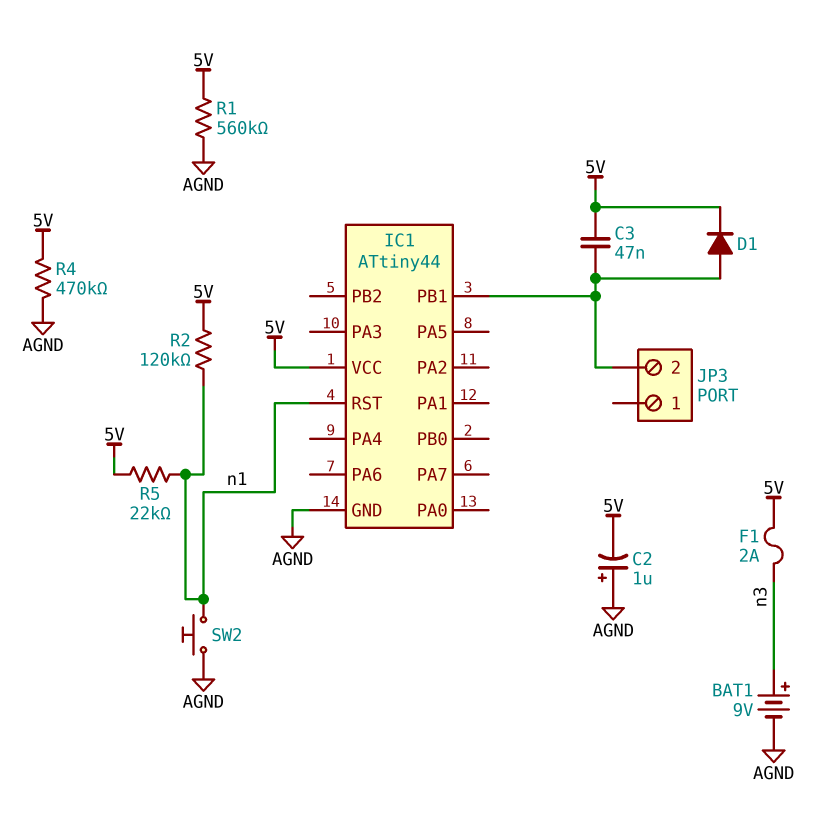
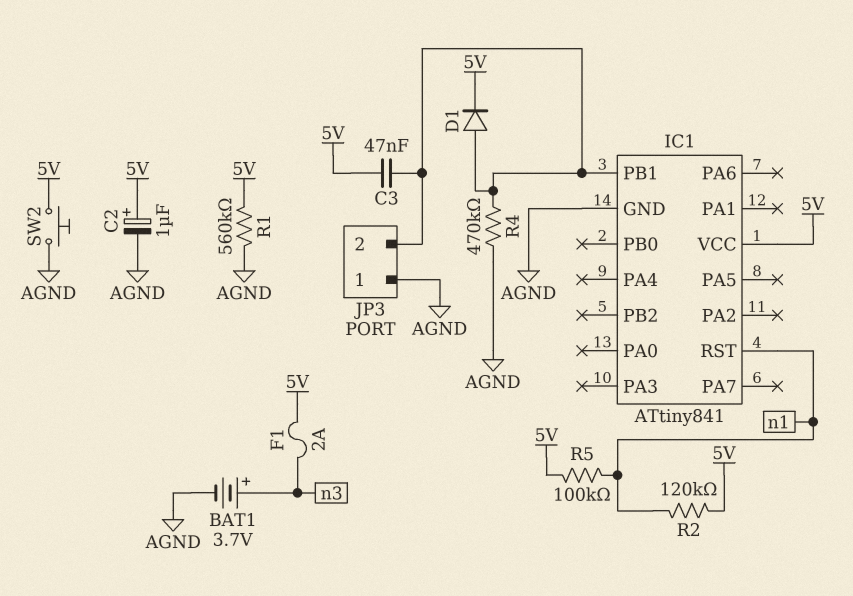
BAT1: 9V (plus n3, minus AGND) -> 3.7V (plus n3, minus AGND)
C2: 1uF (plus AGND, minus 5V) -> 1uF (plus 5V, minus AGND)
IC1: ATtiny44 -> ATtiny841
JP3 pin 1: none -> AGND
R4: 470k (5V, AGND) -> 470k (AGND, IC1/PB1)
R5: 22k (5V, n1) -> 100k (5V, n1)
SW2: button (AGND, n1) -> button (5V, AGND)

